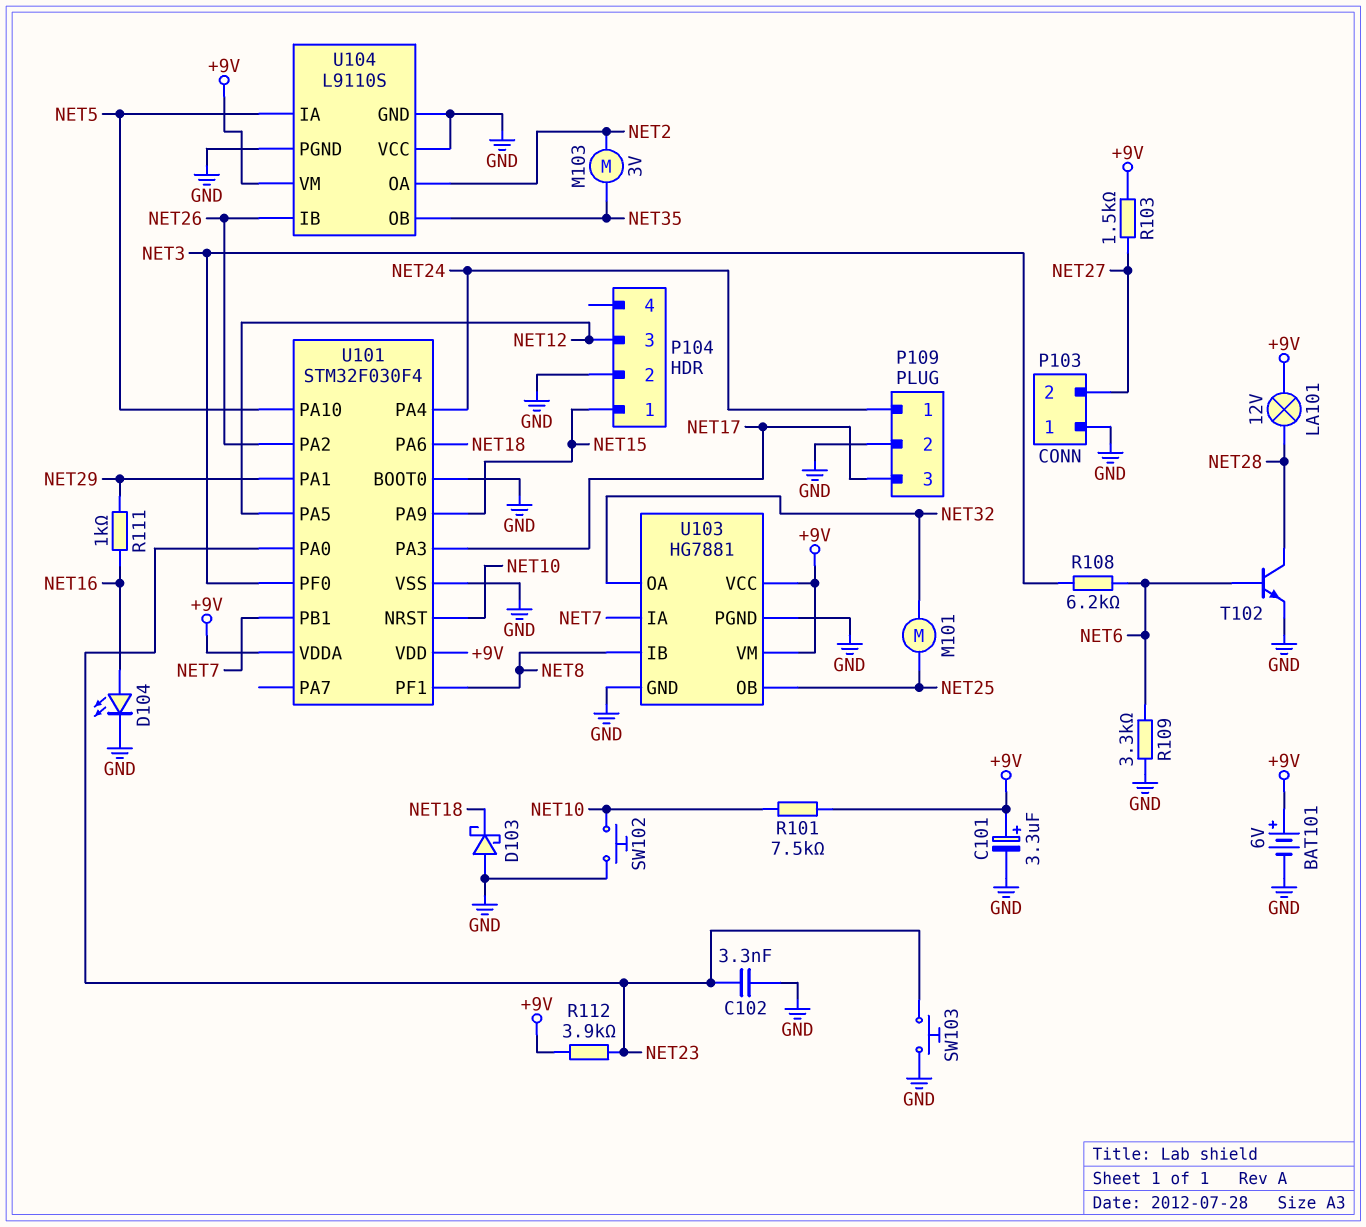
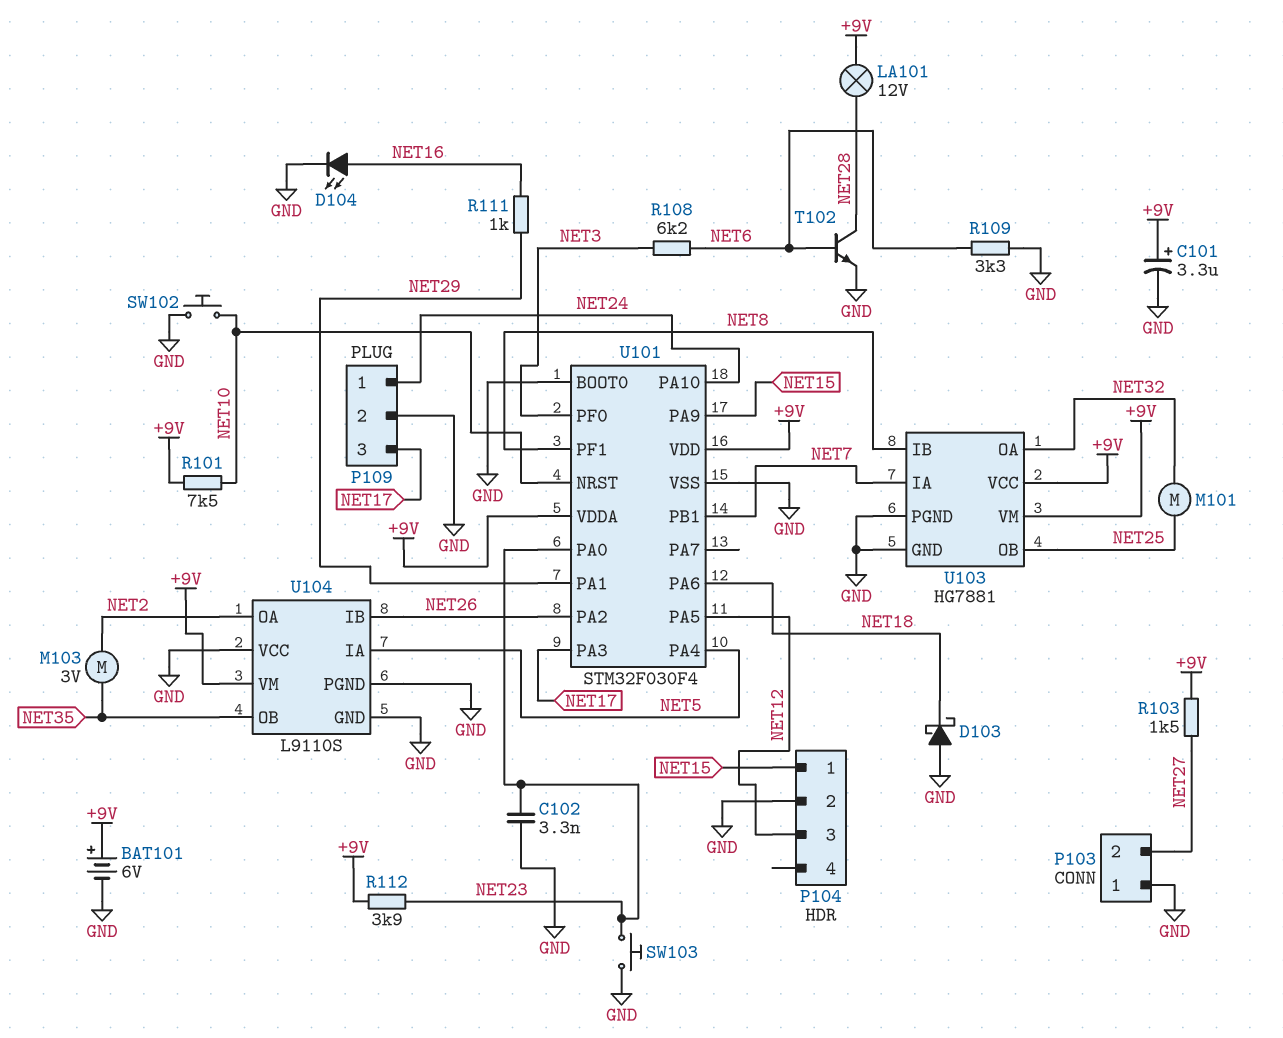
U101 pin PA4: NET24 -> NET5
U101 pin PA10: NET5 -> NET24

